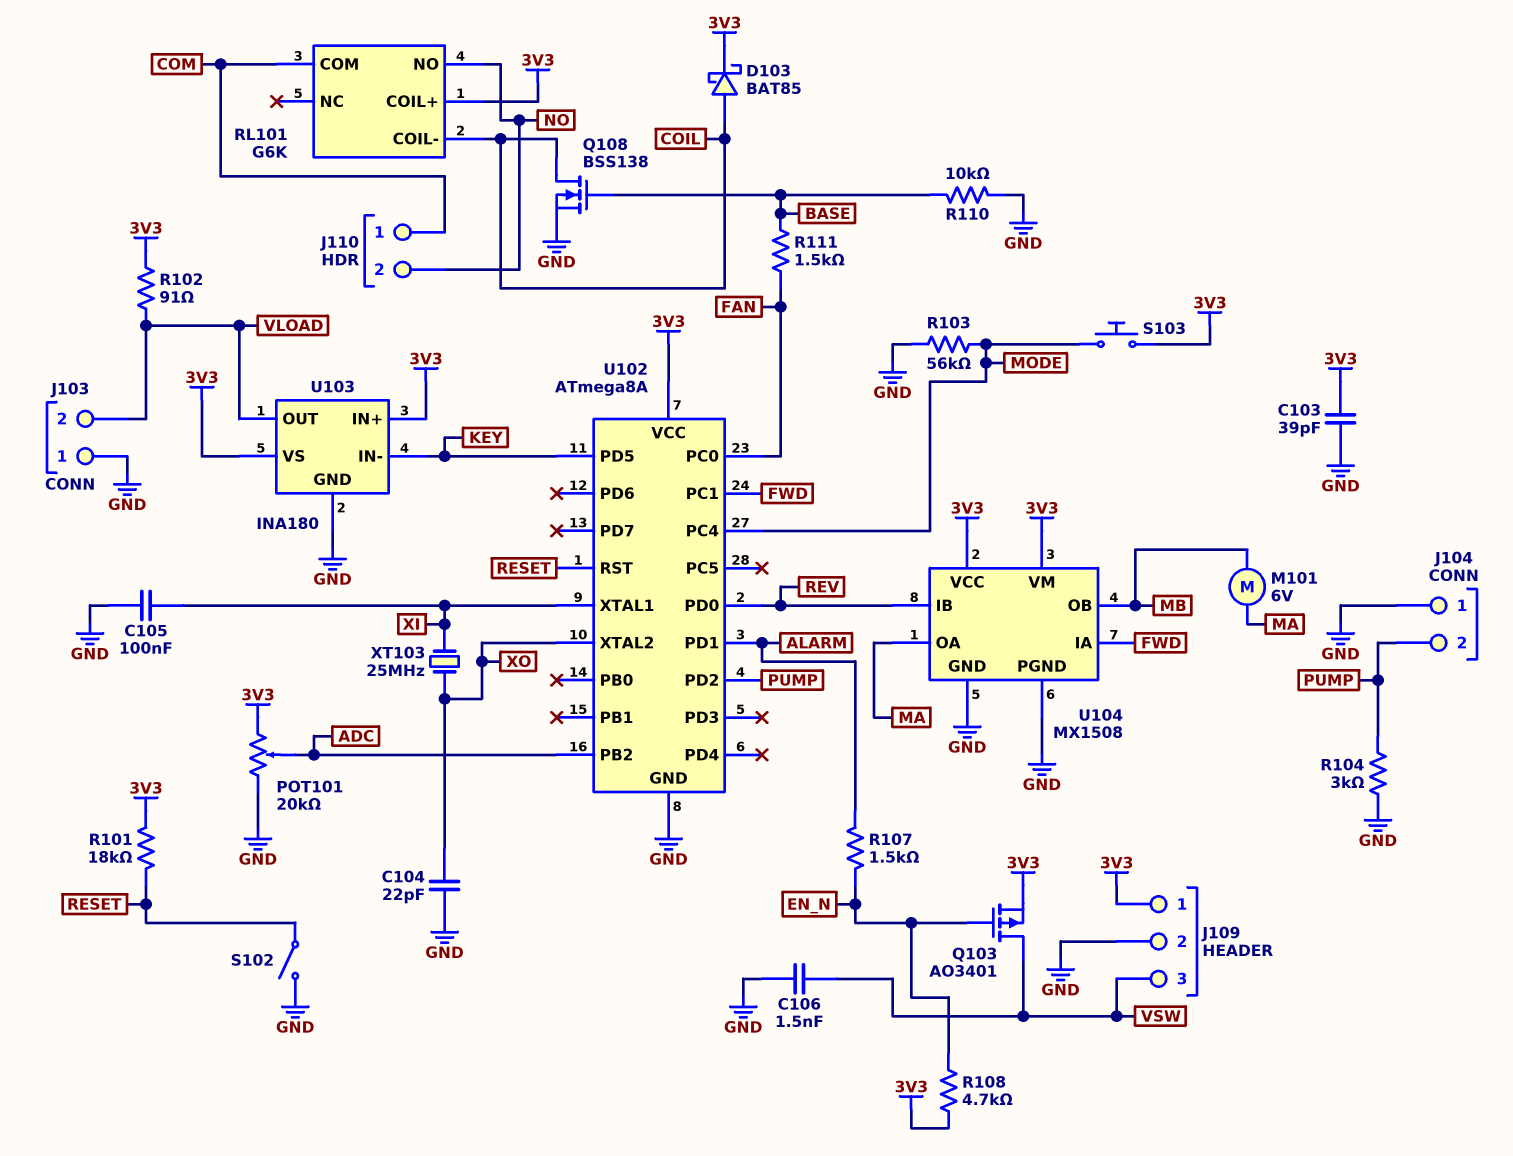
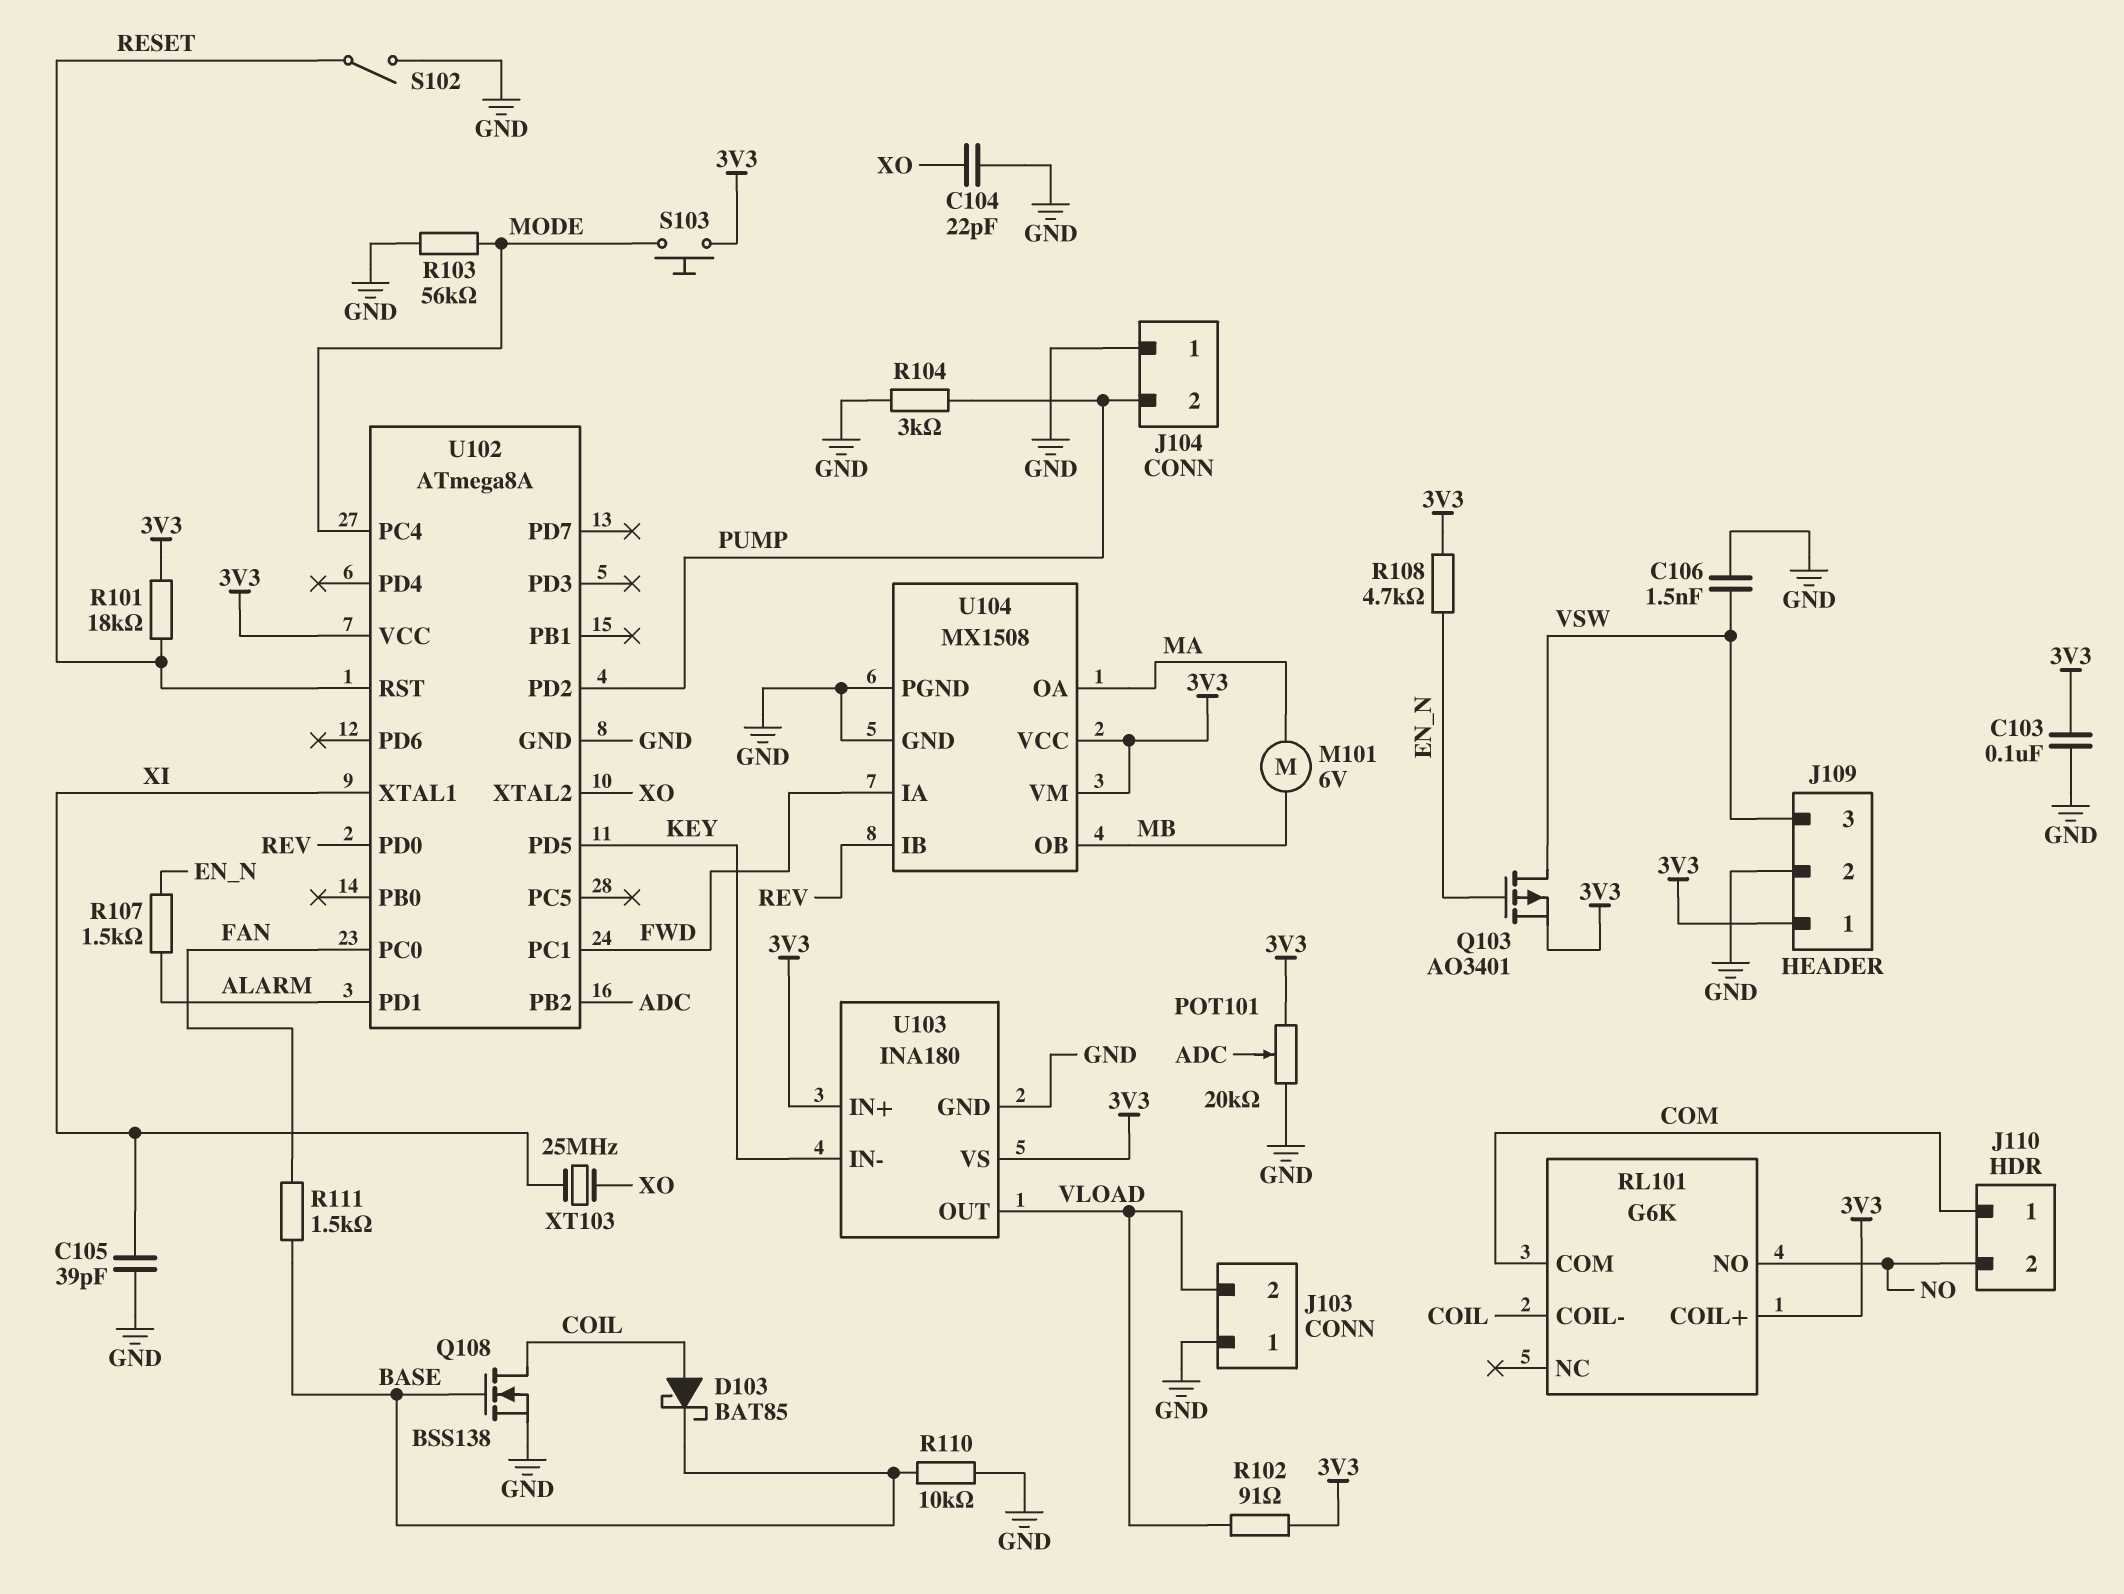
C103: 39pF (3V3, GND) -> 100nF (3V3, GND)
C105: 100nF (GND, XI) -> 39pF (GND, XI)
D103: schottky BAT85 (A COIL, K 3V3) -> schottky BAT85 (A COIL, K BASE)

